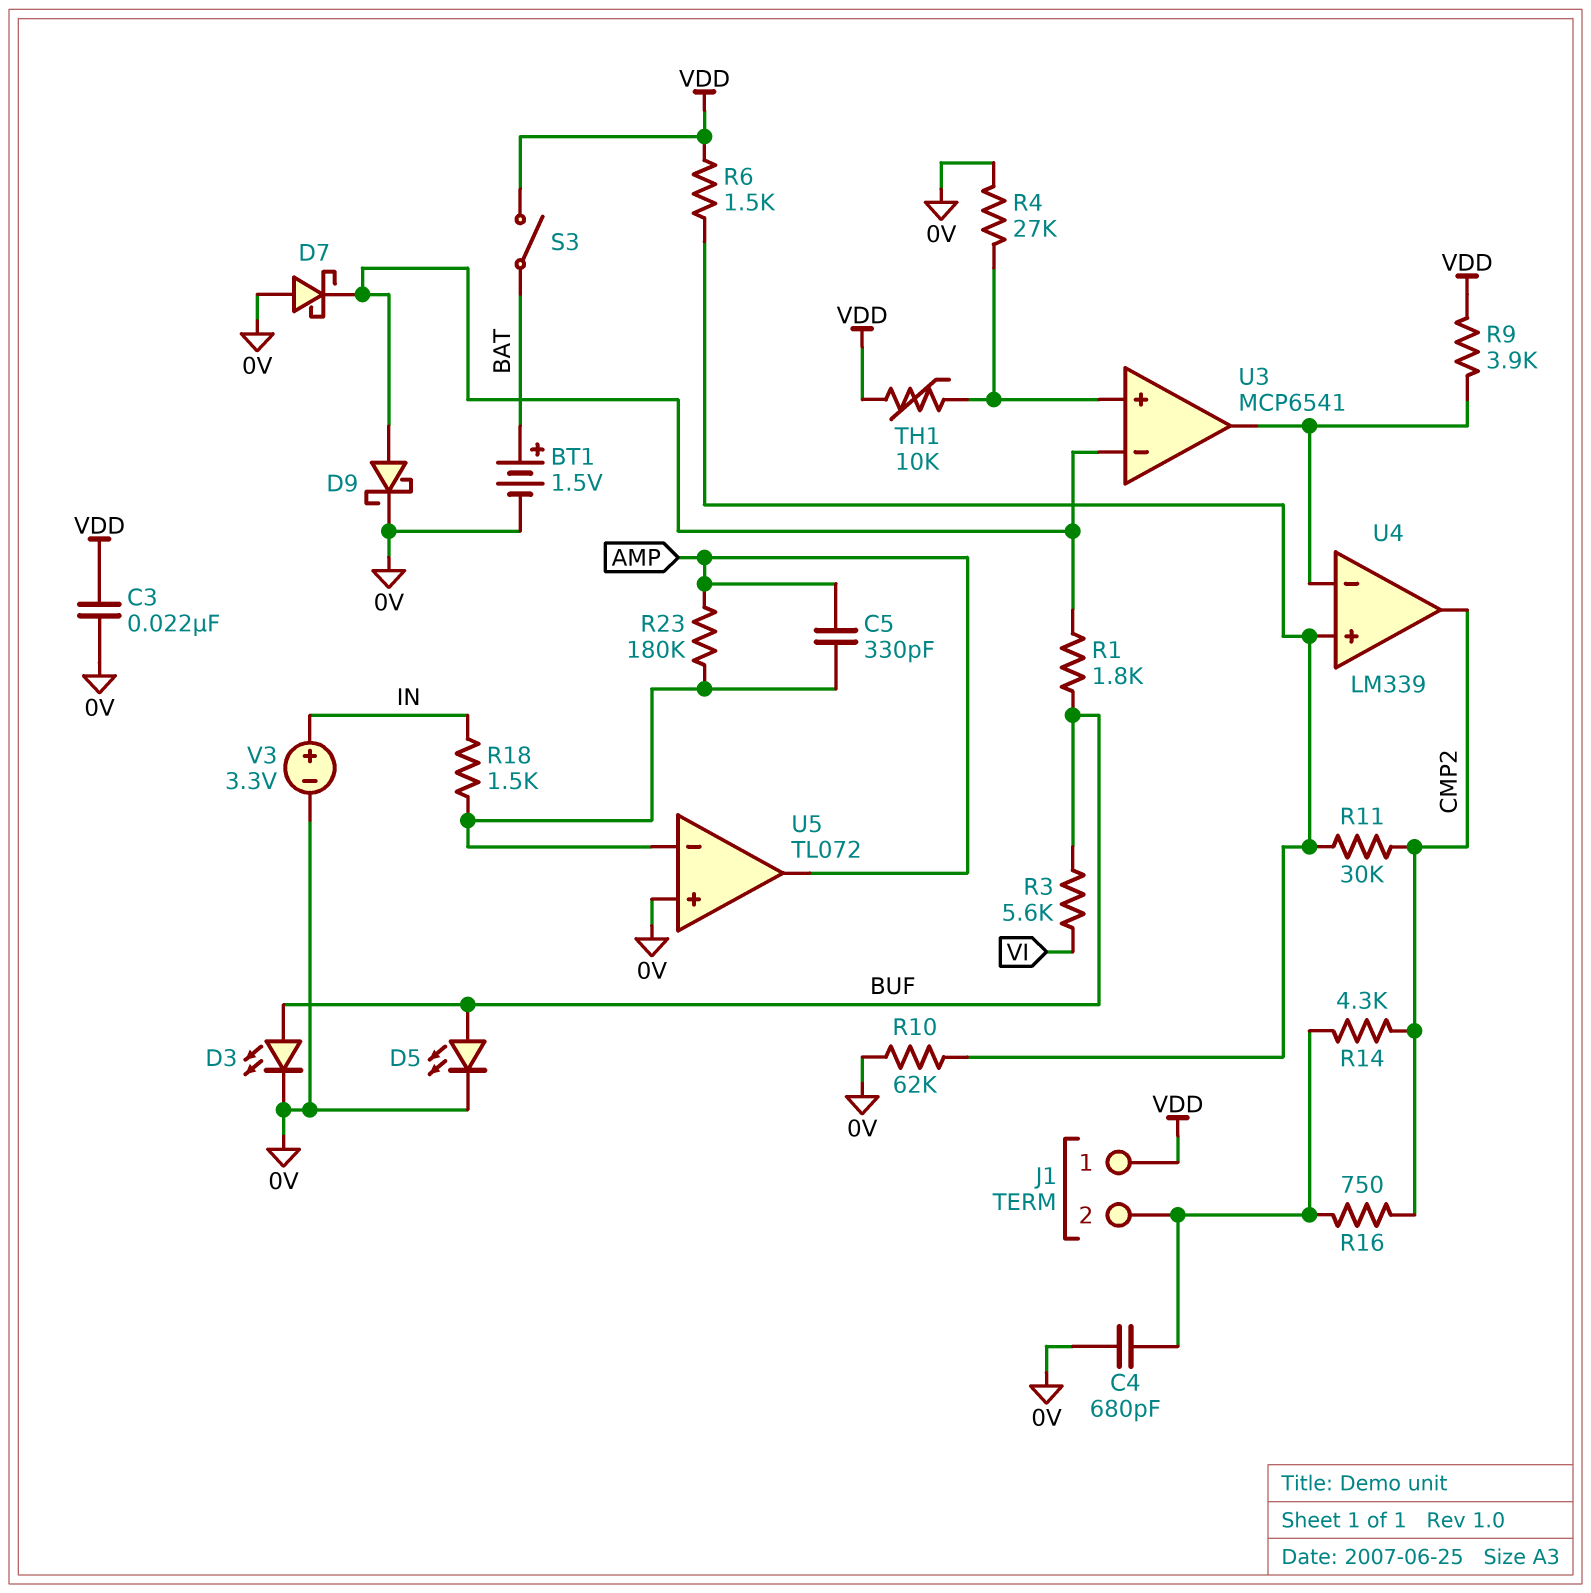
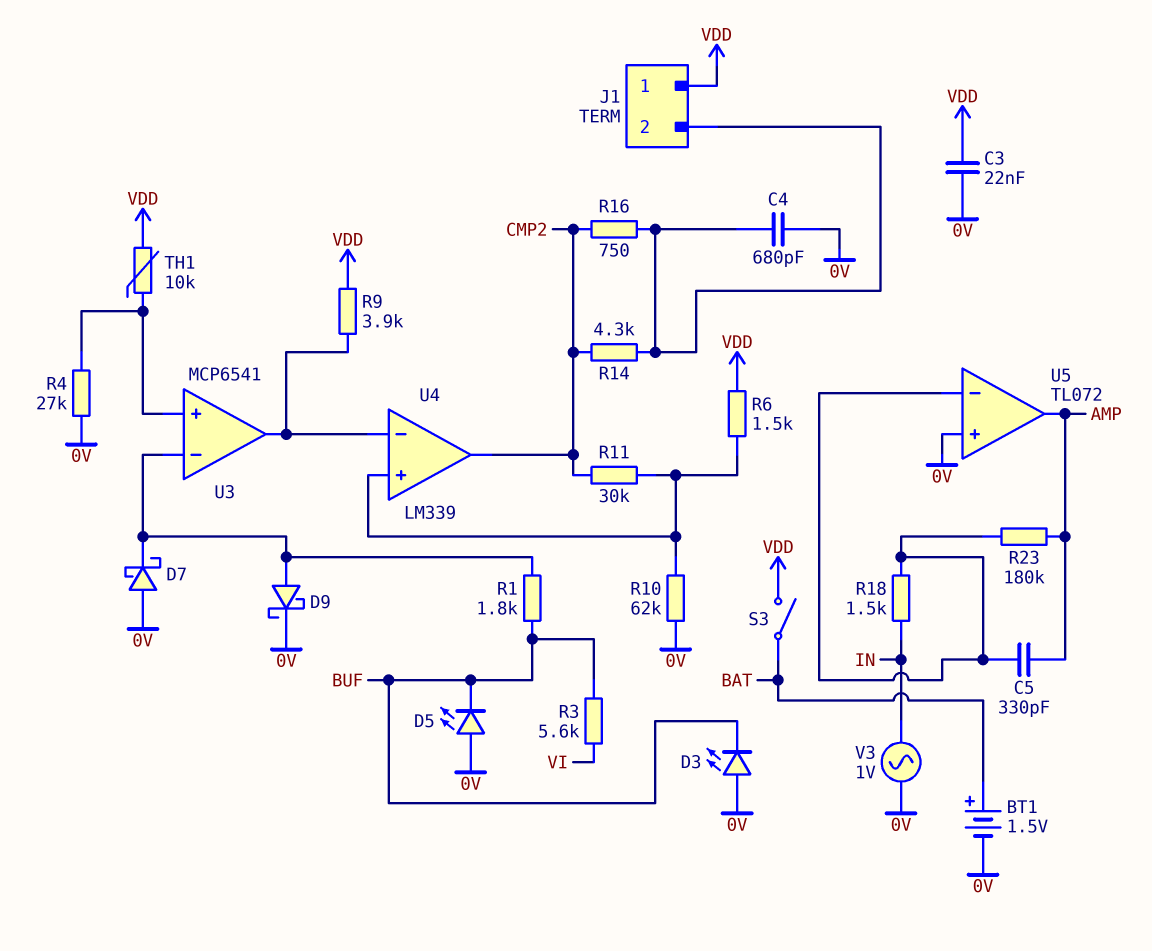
D3: LED (A BUF, K 0V) -> LED (A 0V, K BUF)
D5: LED (A BUF, K 0V) -> LED (A 0V, K BUF)
V3: 3.3V (plus IN, minus 0V) -> AC 1V (0V, IN)

